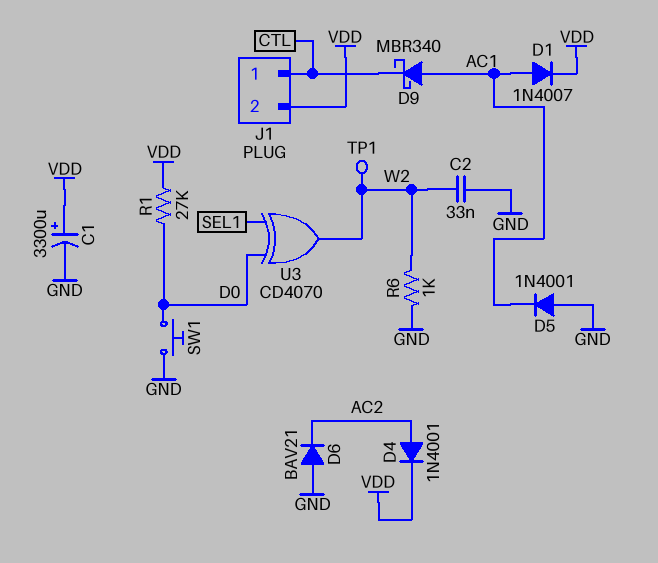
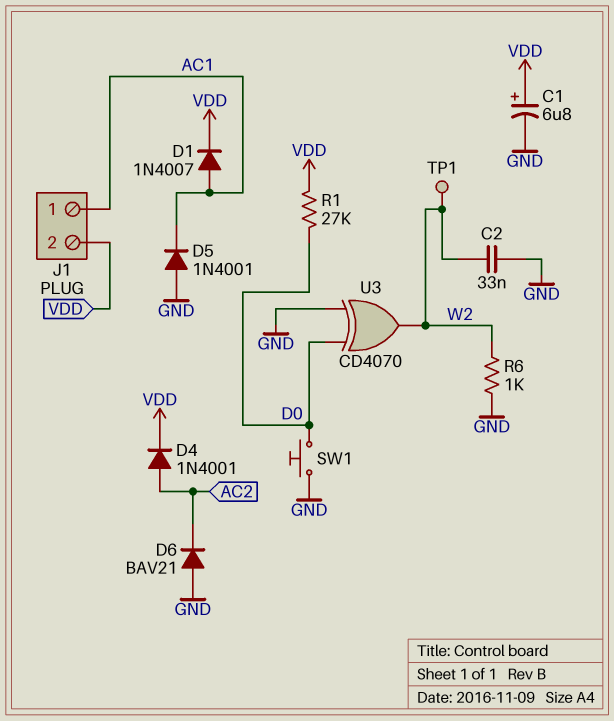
C1: 3300uF (plus VDD, minus GND) -> 6.8uF (plus VDD, minus GND)
D9: schottky MBR340 (A AC1, K CTL) -> none
J1 pin 1: CTL -> AC1
U3: XOR CD4070 (in D0, in SEL1, out W2) -> XOR CD4070 (in D0, in GND, out W2)

